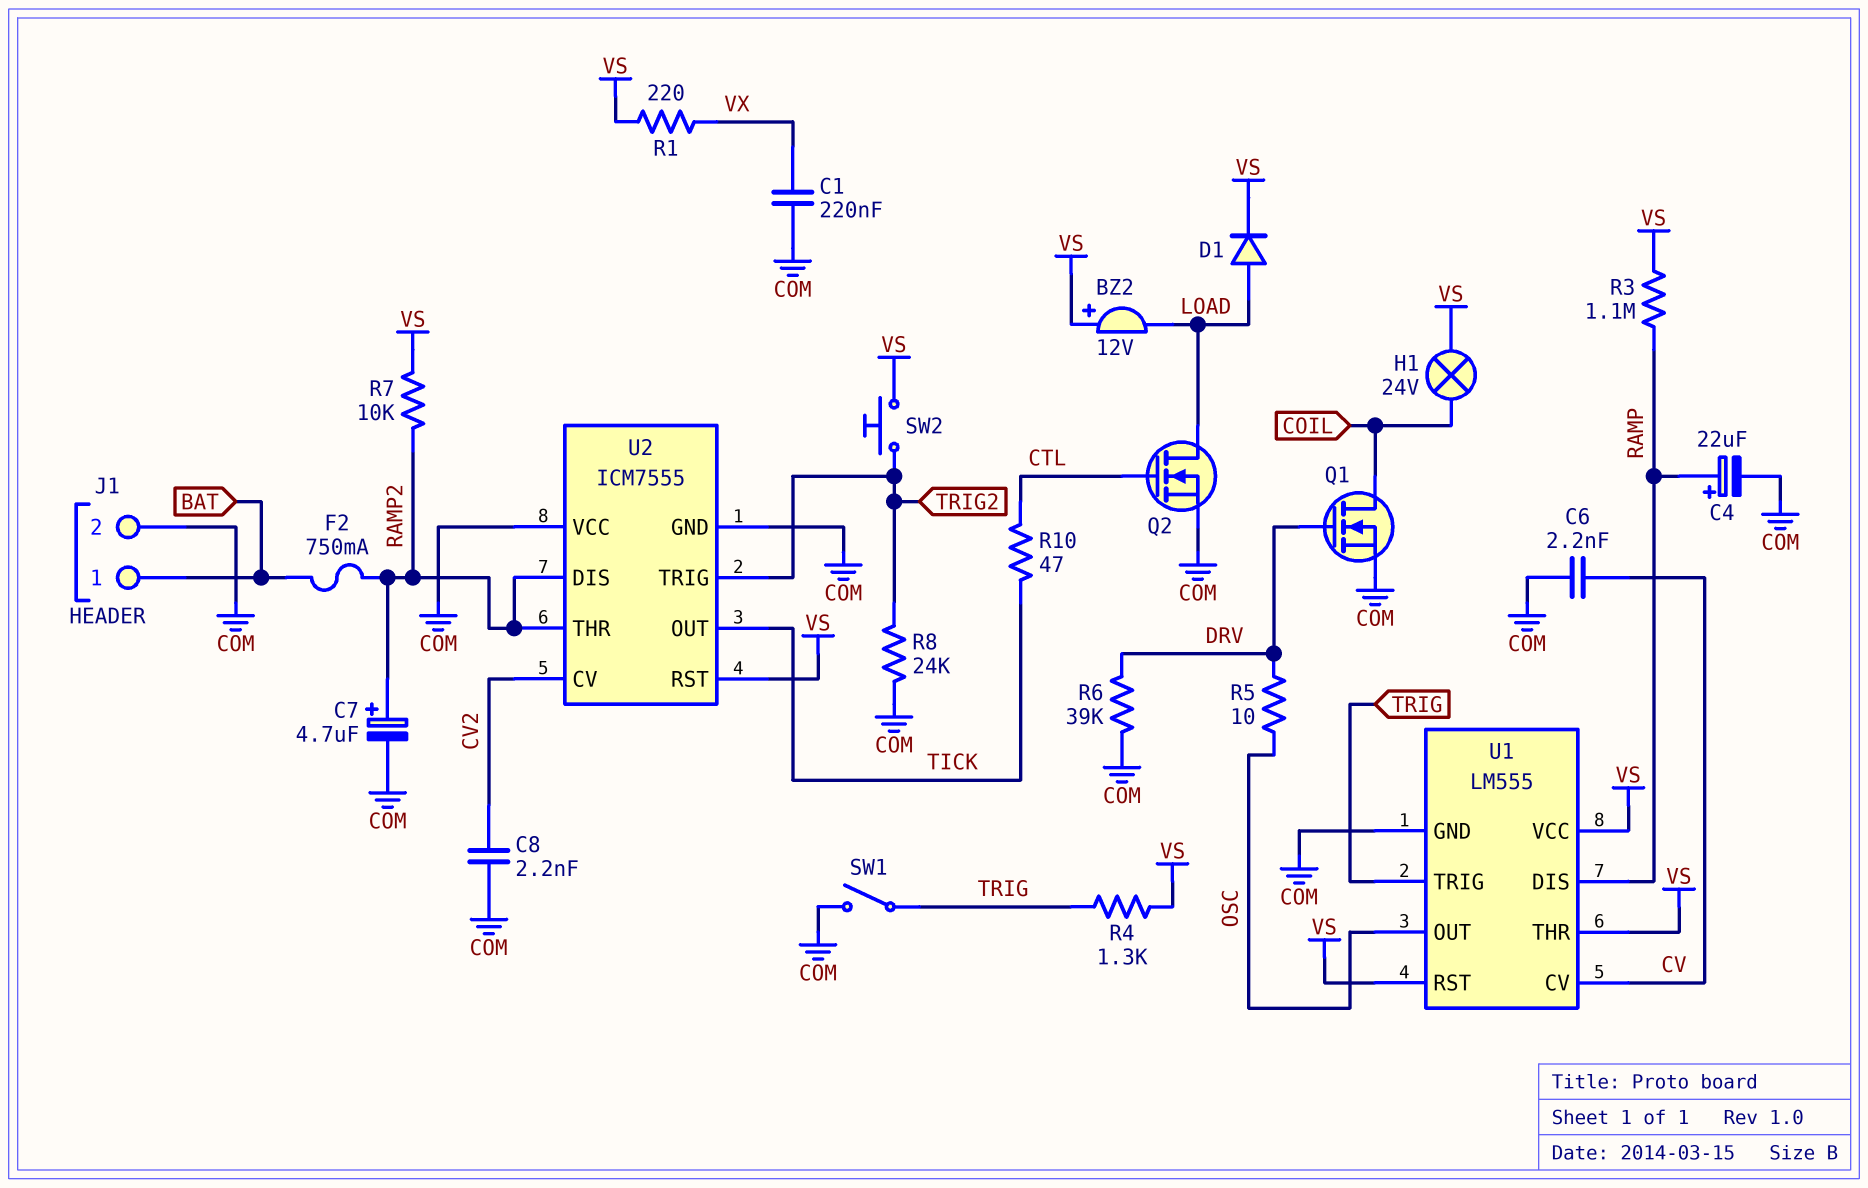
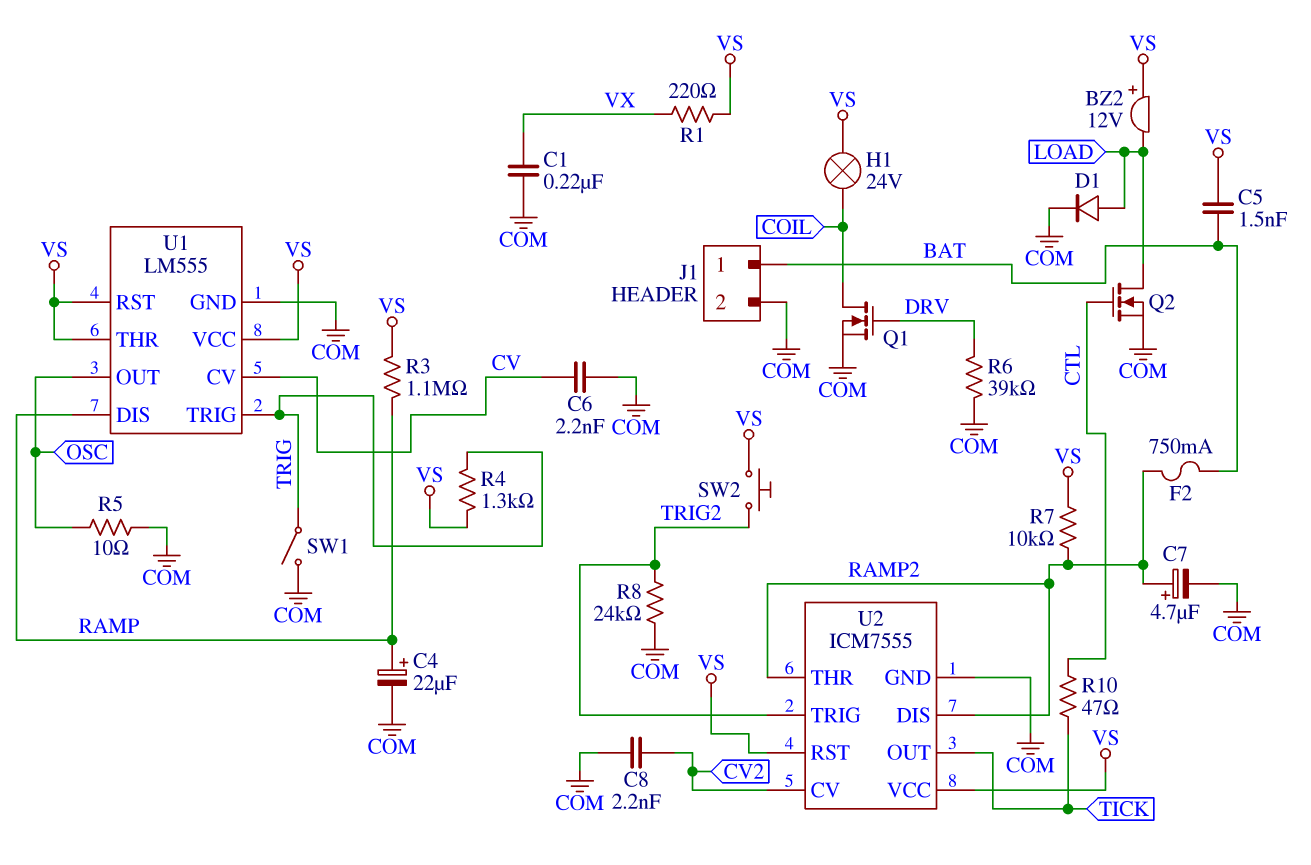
C5: none -> 1.5nF (BAT, VS)
D1: diode (A LOAD, K VS) -> diode (A LOAD, K COM)
R5: 10 (DRV, OSC) -> 10 (COM, OSC)
U2 pin VCC: COM -> VS

